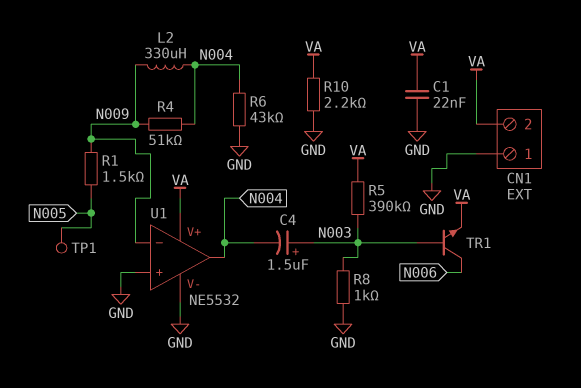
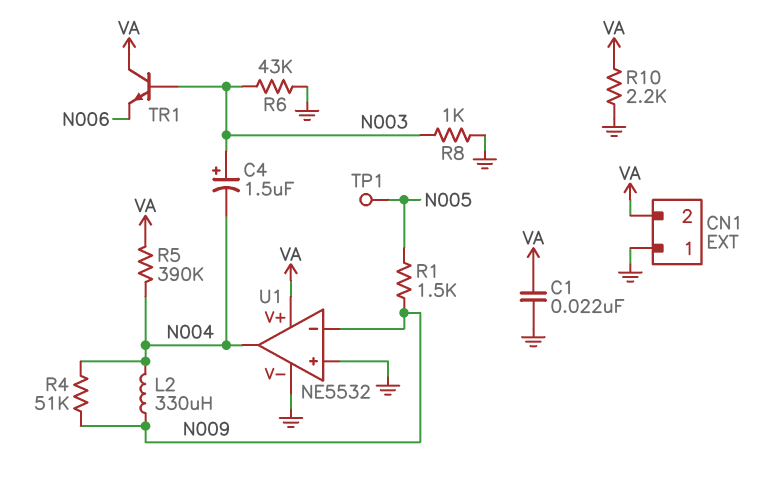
R5: 390k (N003, VA) -> 390k (N004, VA)
R6: 43k (GND, N004) -> 43k (GND, N003)
TR1: NPN (B N003, C N006, E VA) -> NPN (B N003, C VA, E N006)

